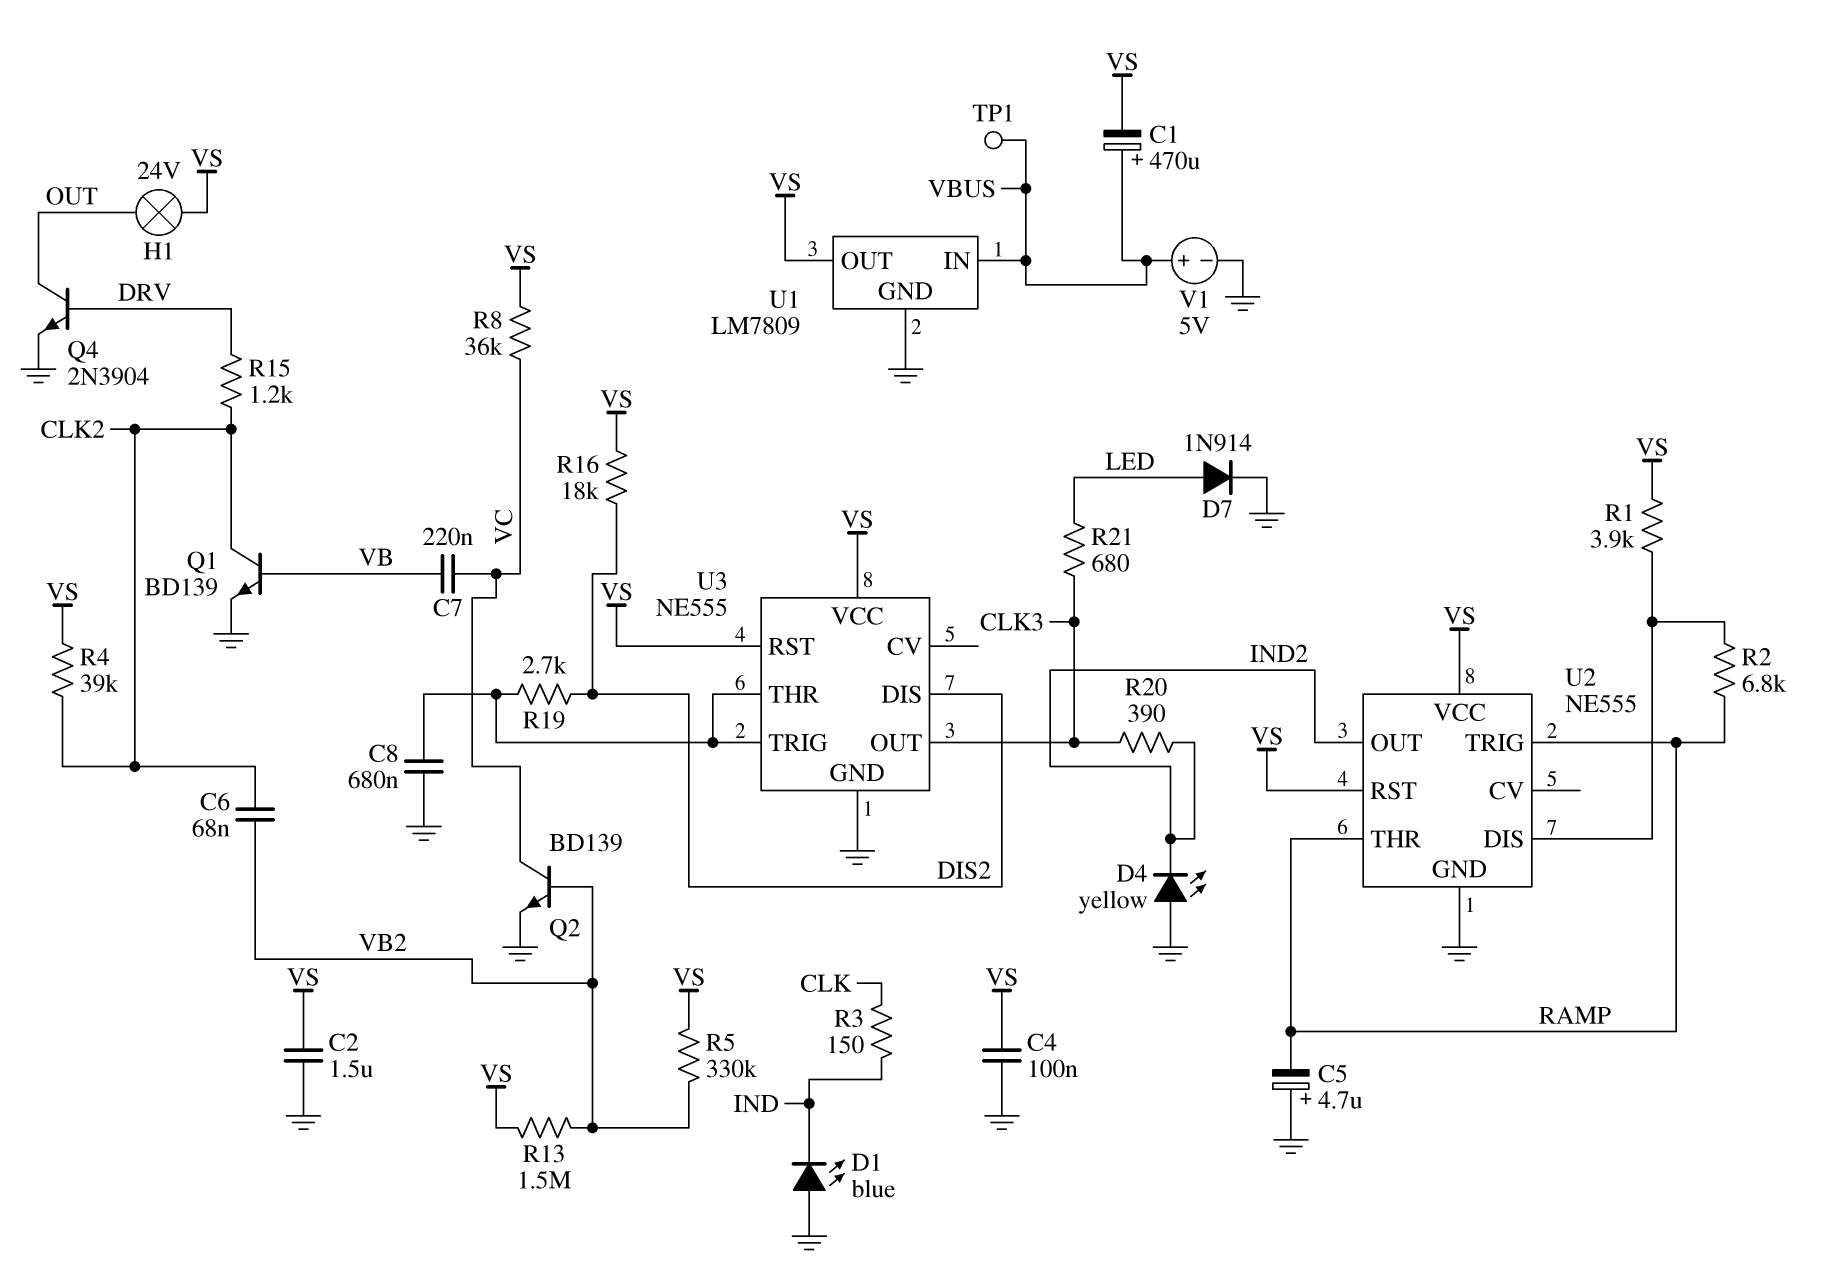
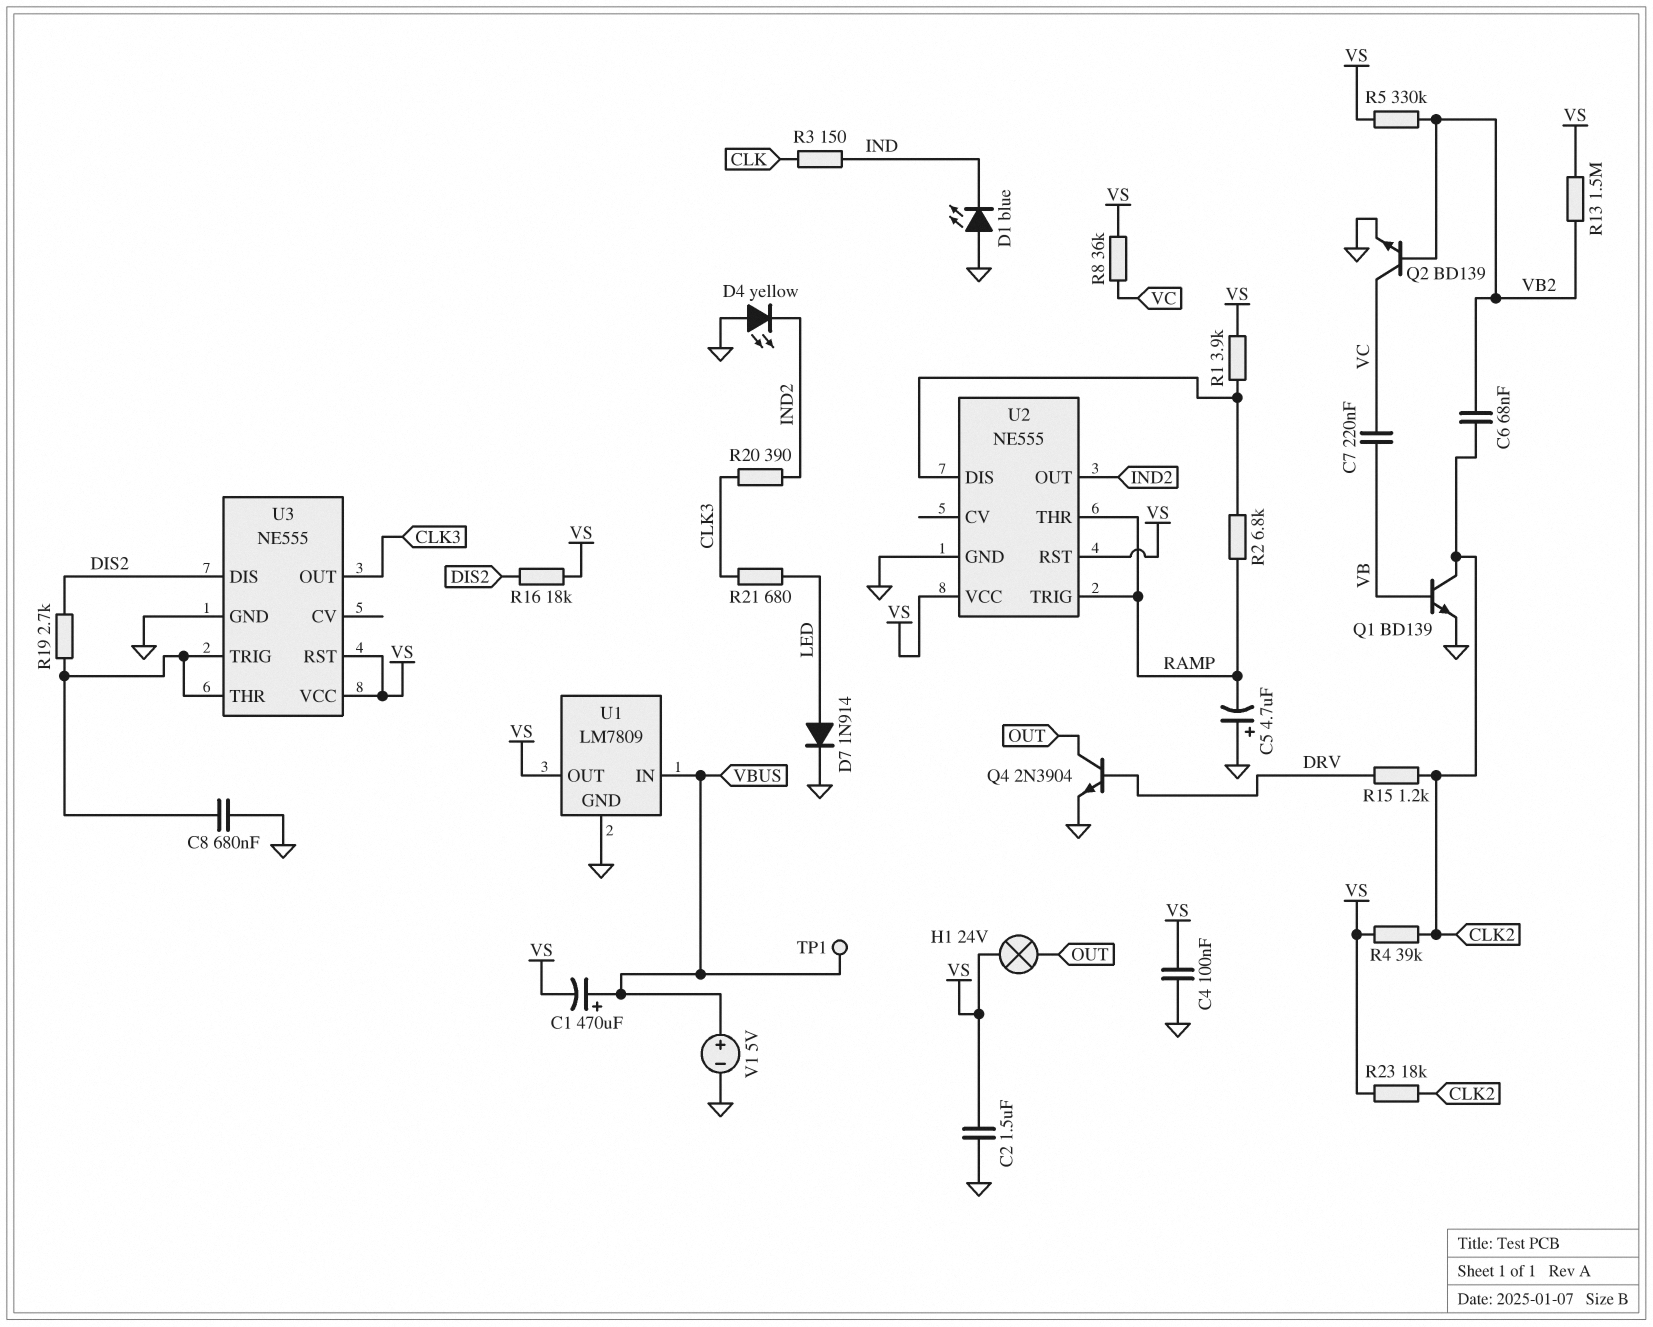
R23: none -> 18k (CLK2, VS)

